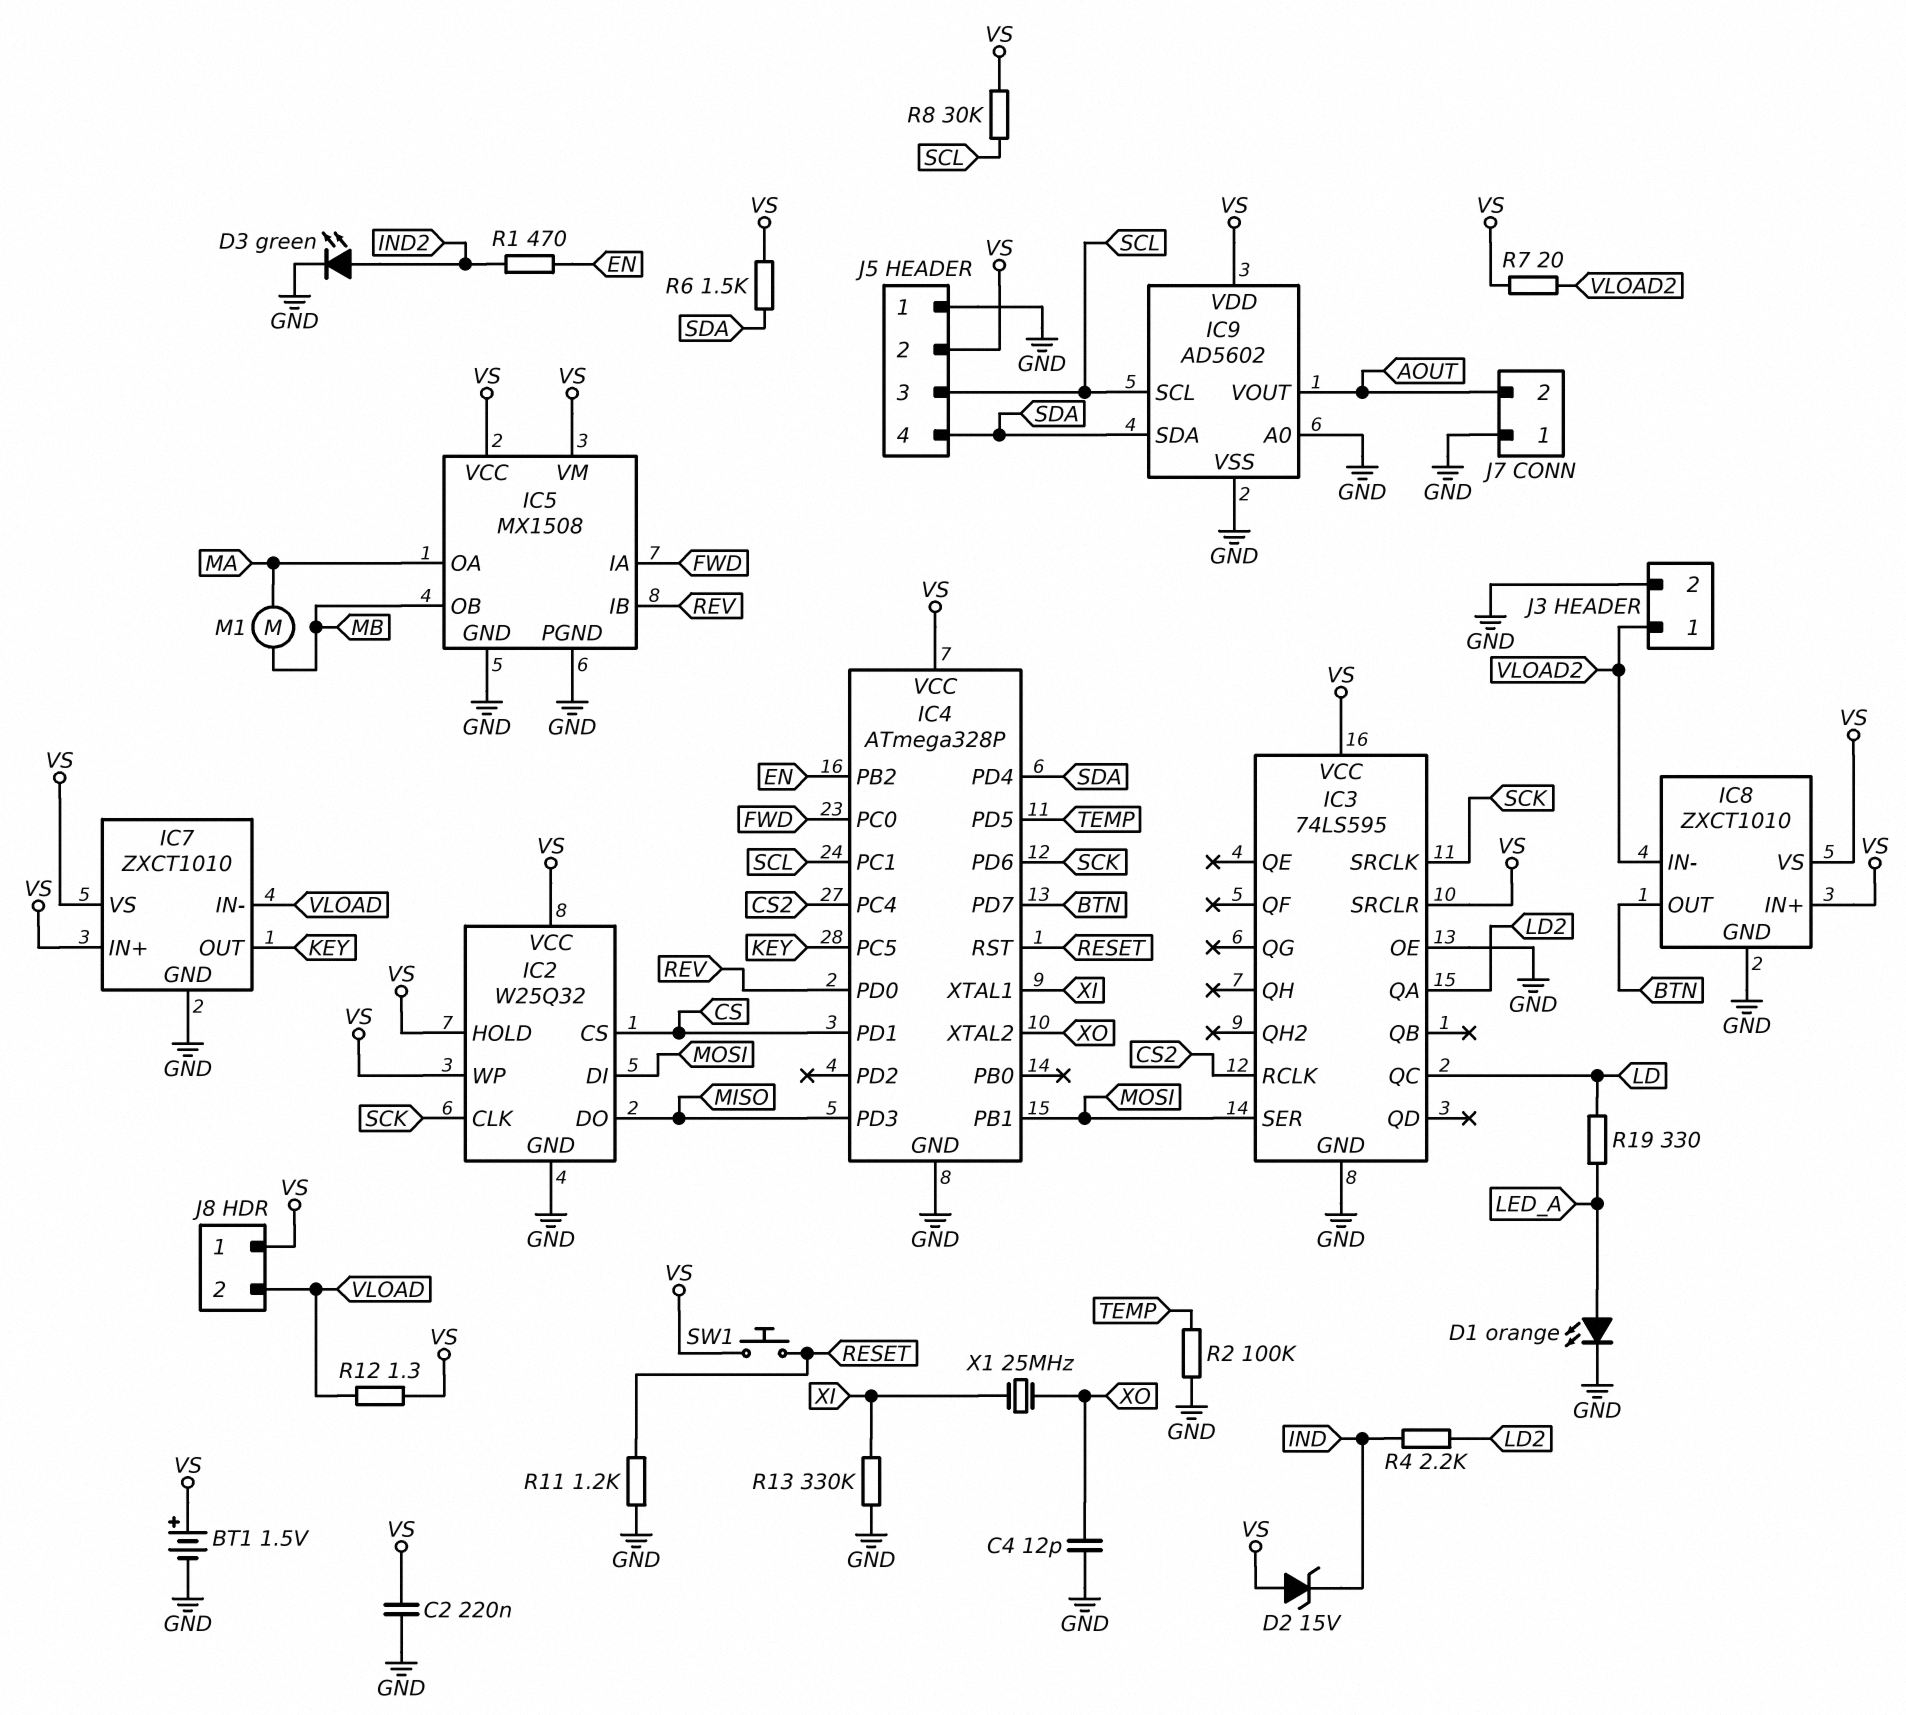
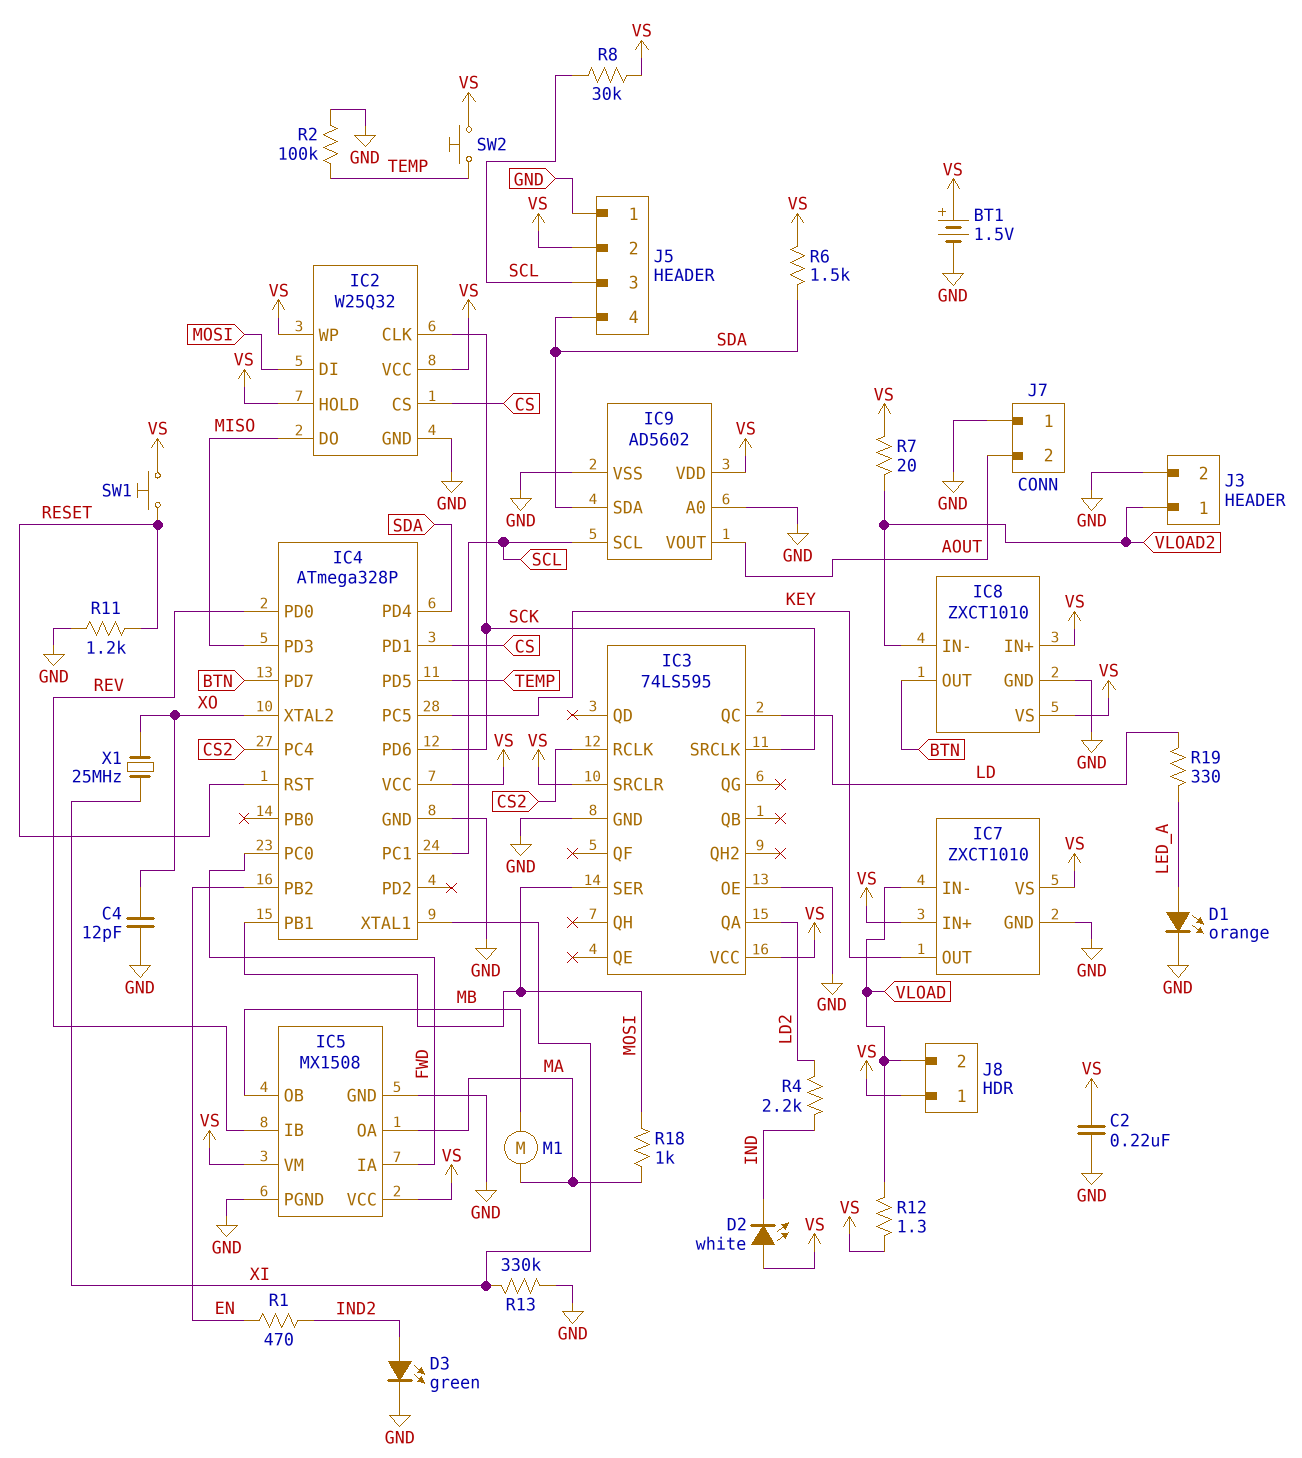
D2: zener 15V (A VS, K IND) -> LED white (A VS, K IND)
R18: none -> 1k (MA, MOSI)
SW2: none -> button (TEMP, VS)

